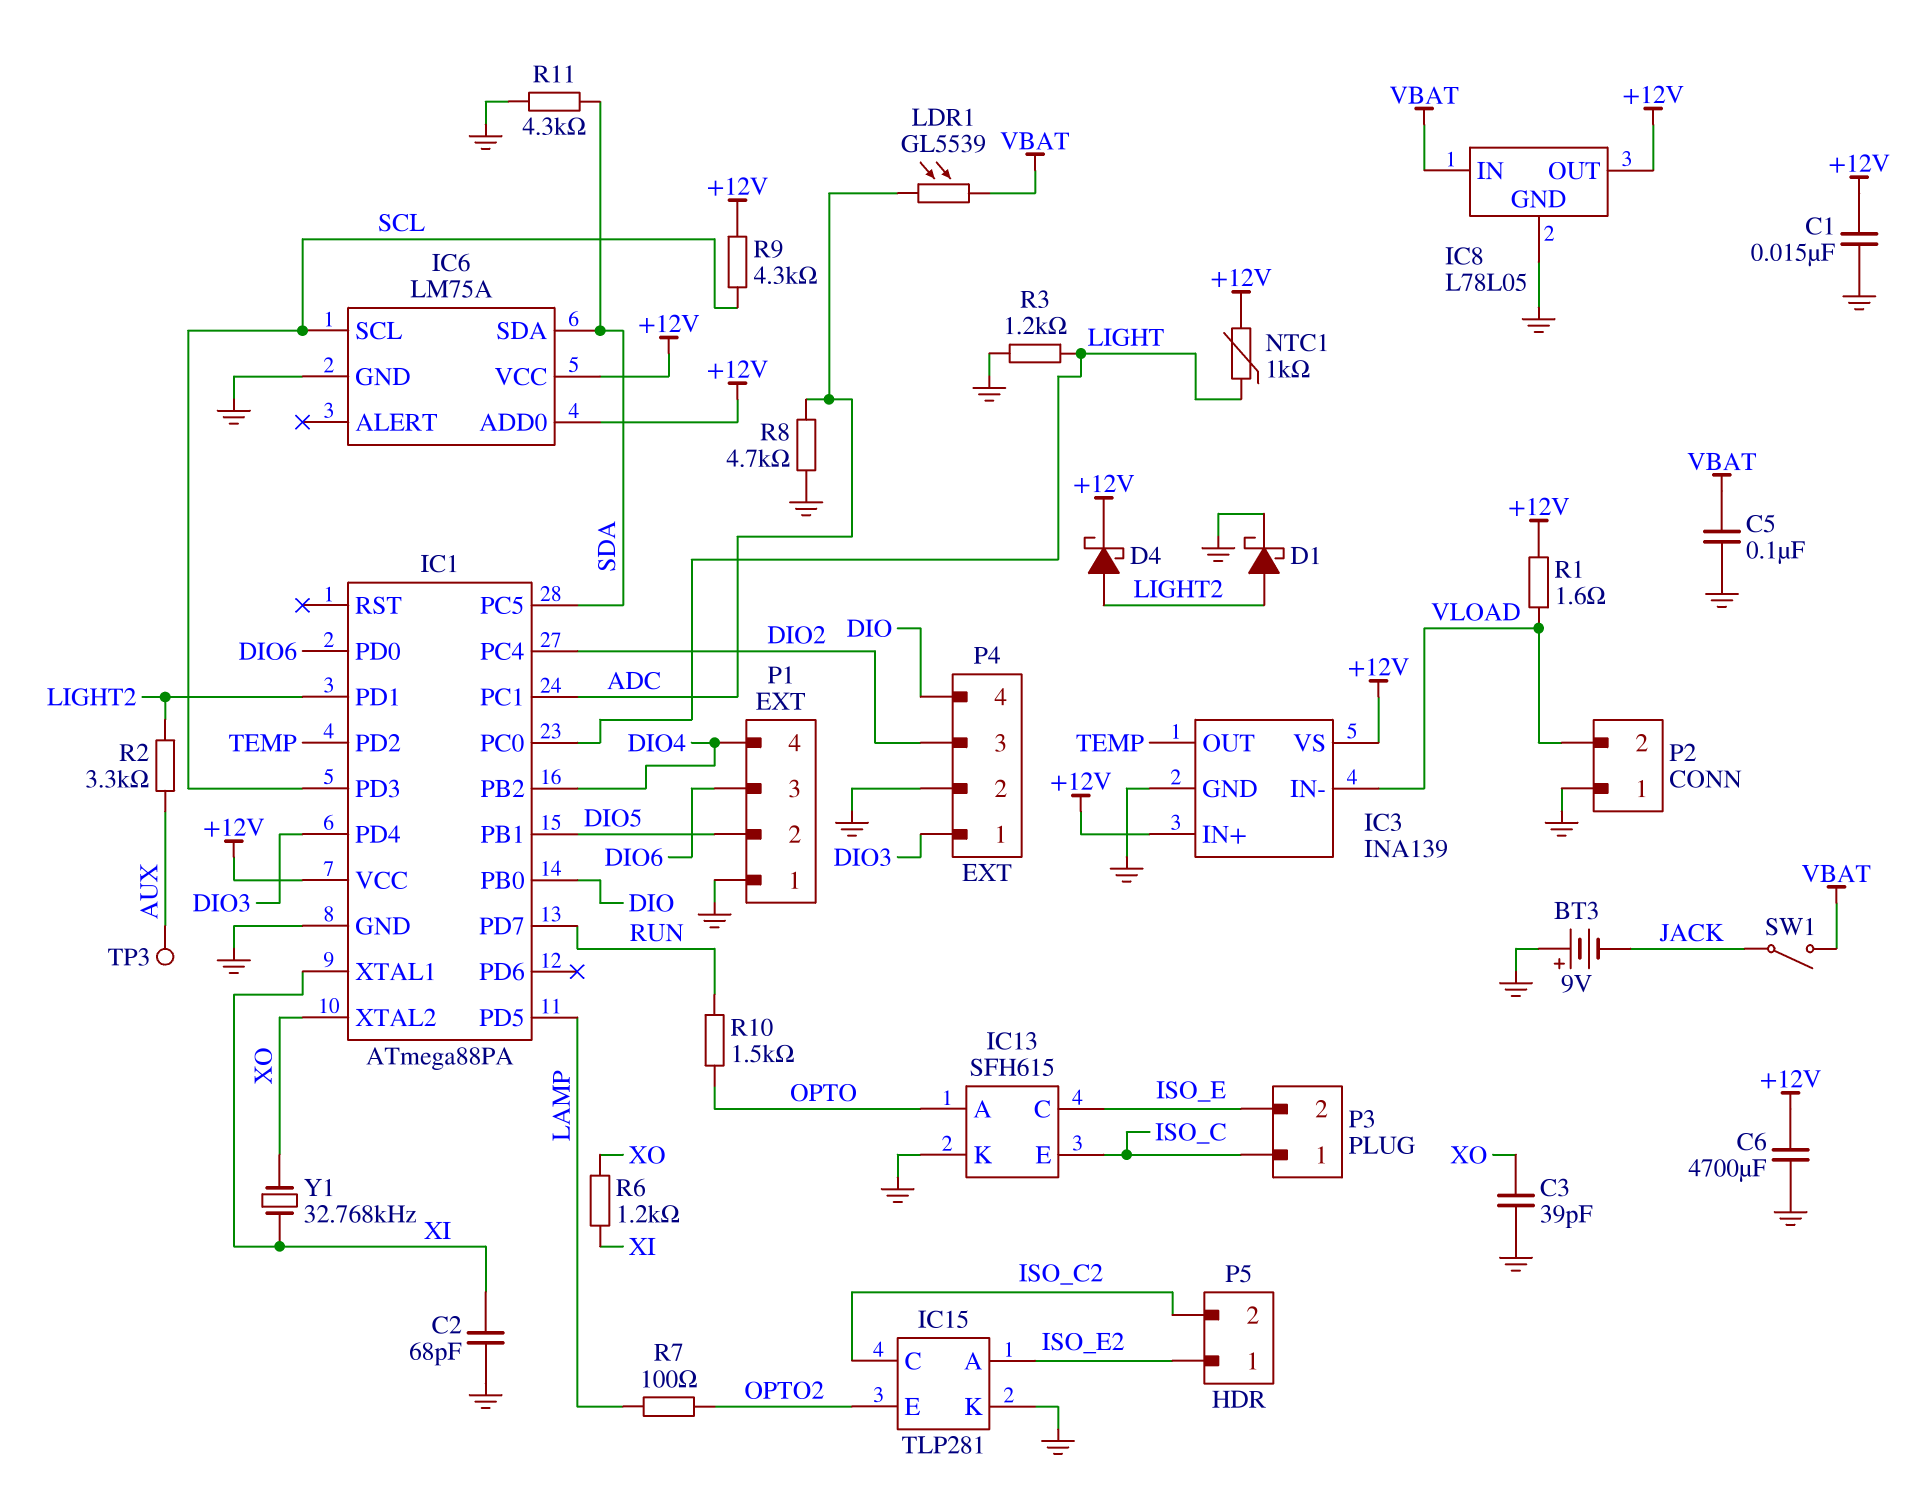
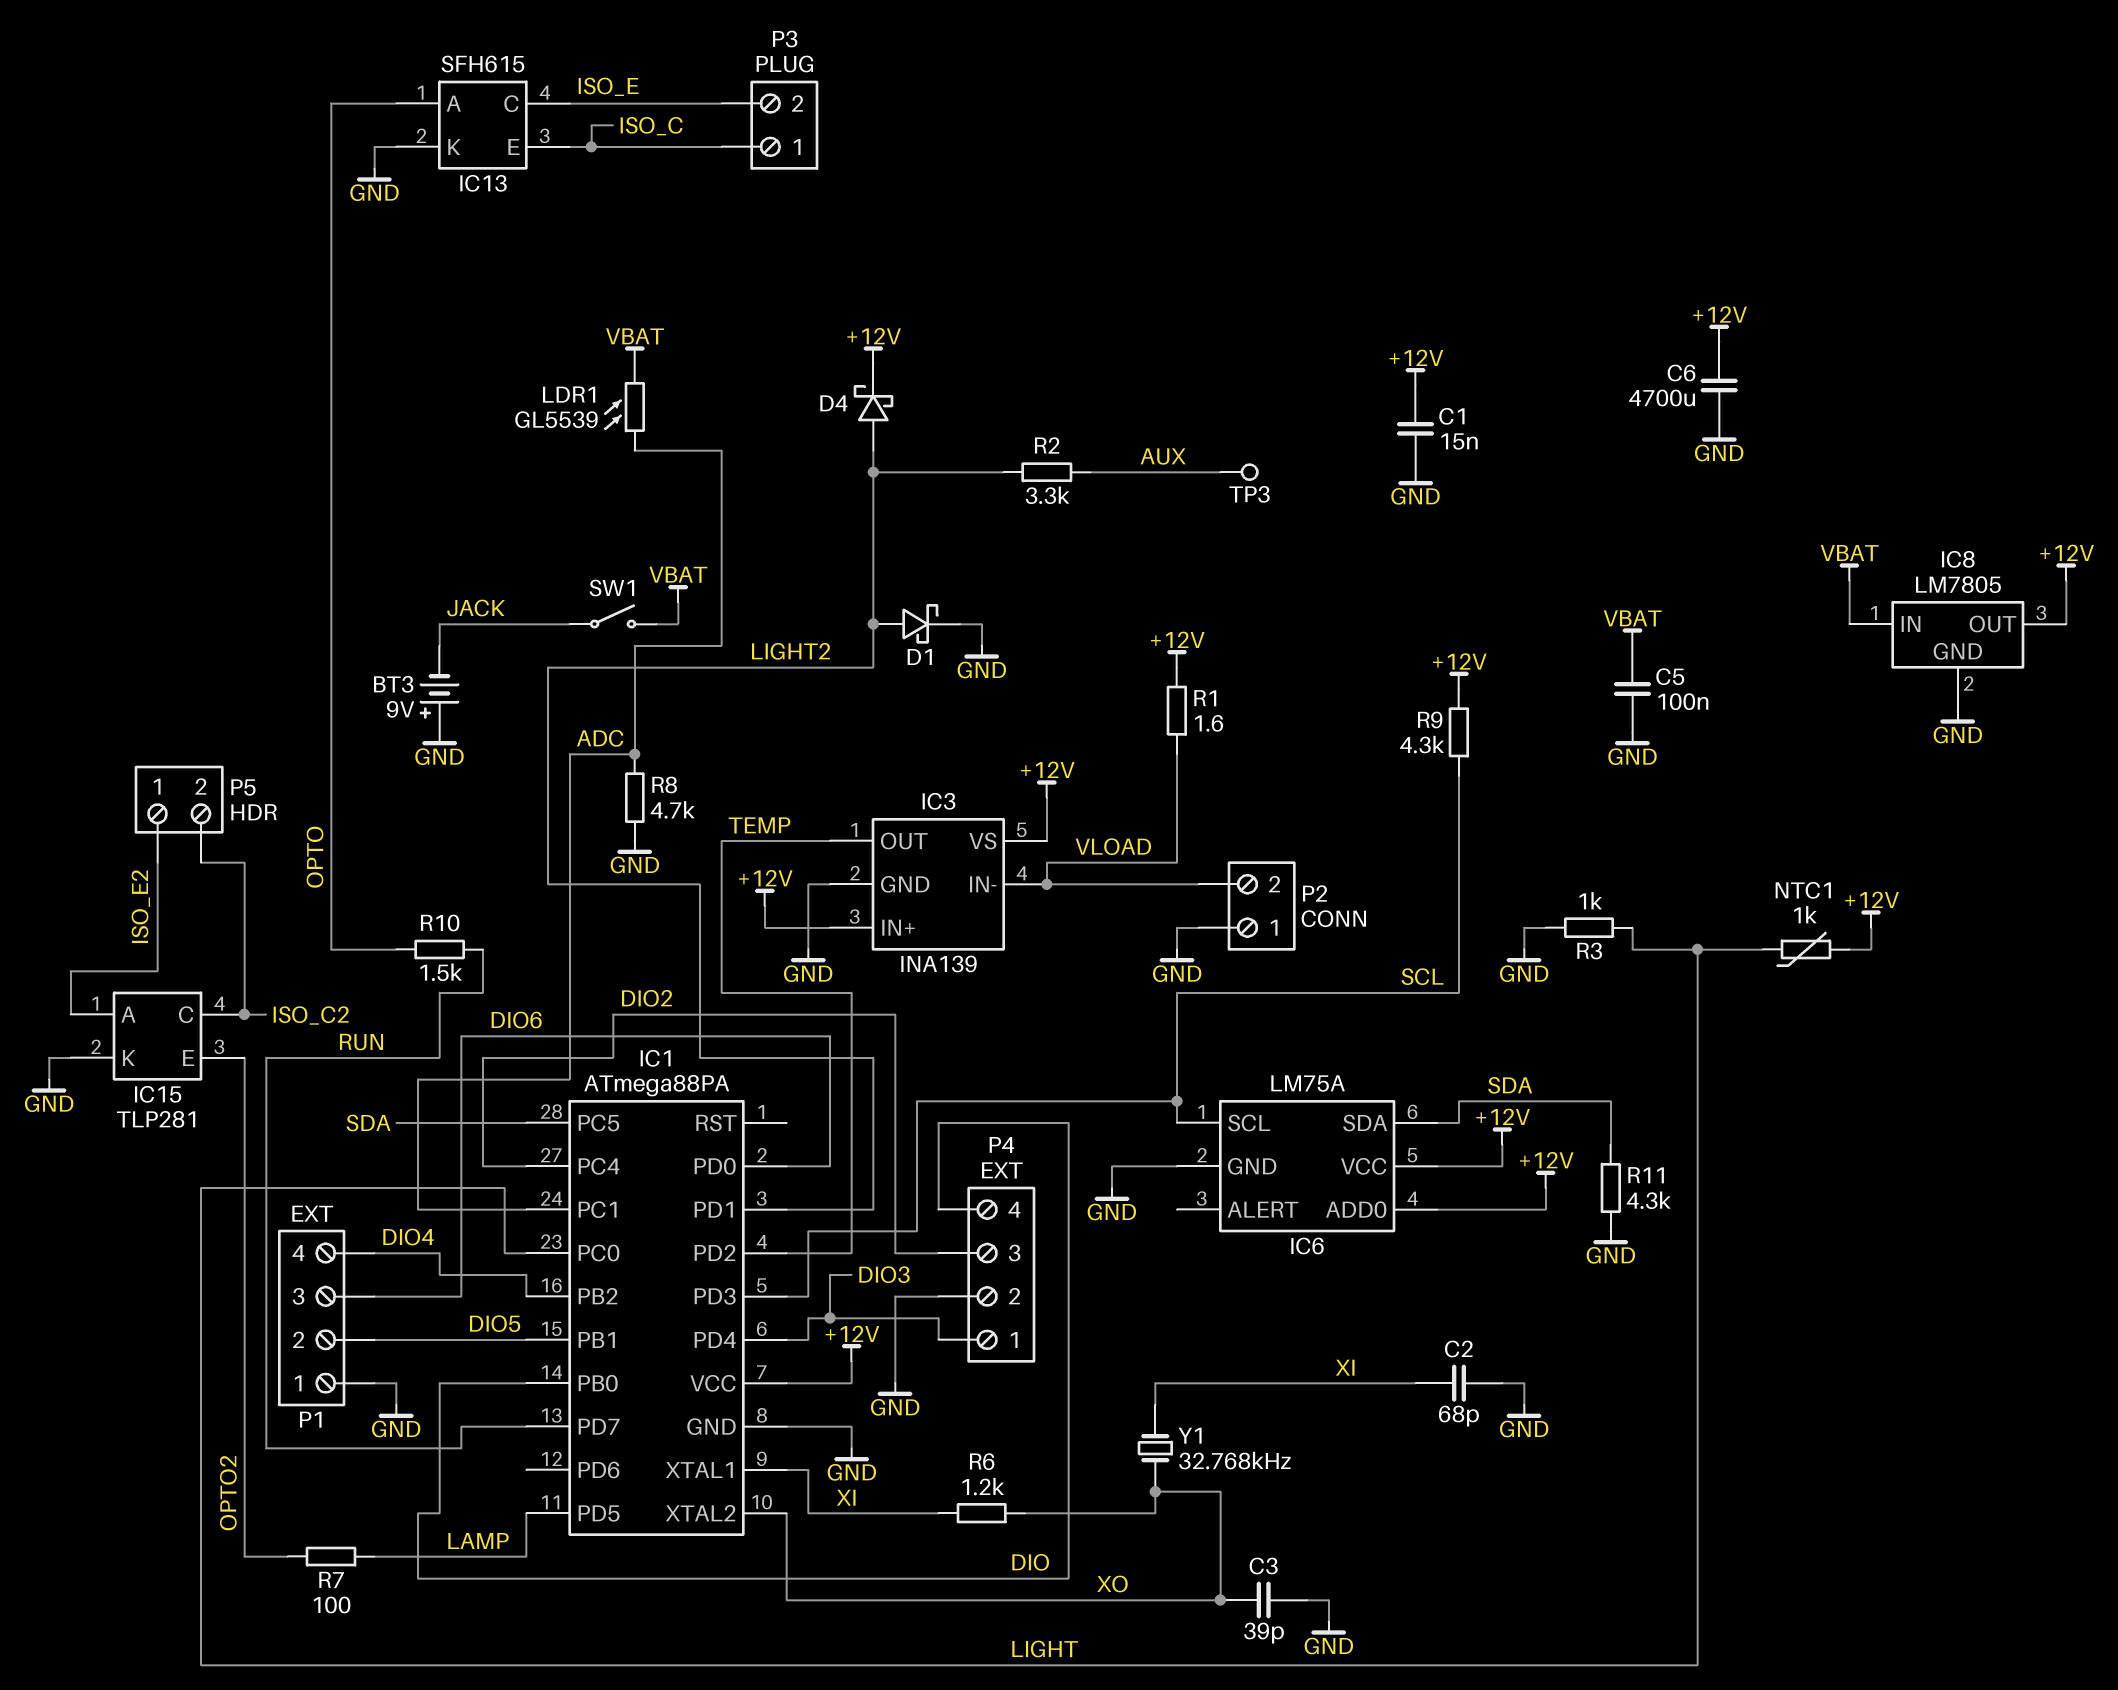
IC8: L78L05 -> LM7805
R3: 1.2k (GND, LIGHT) -> 1k (GND, LIGHT)

